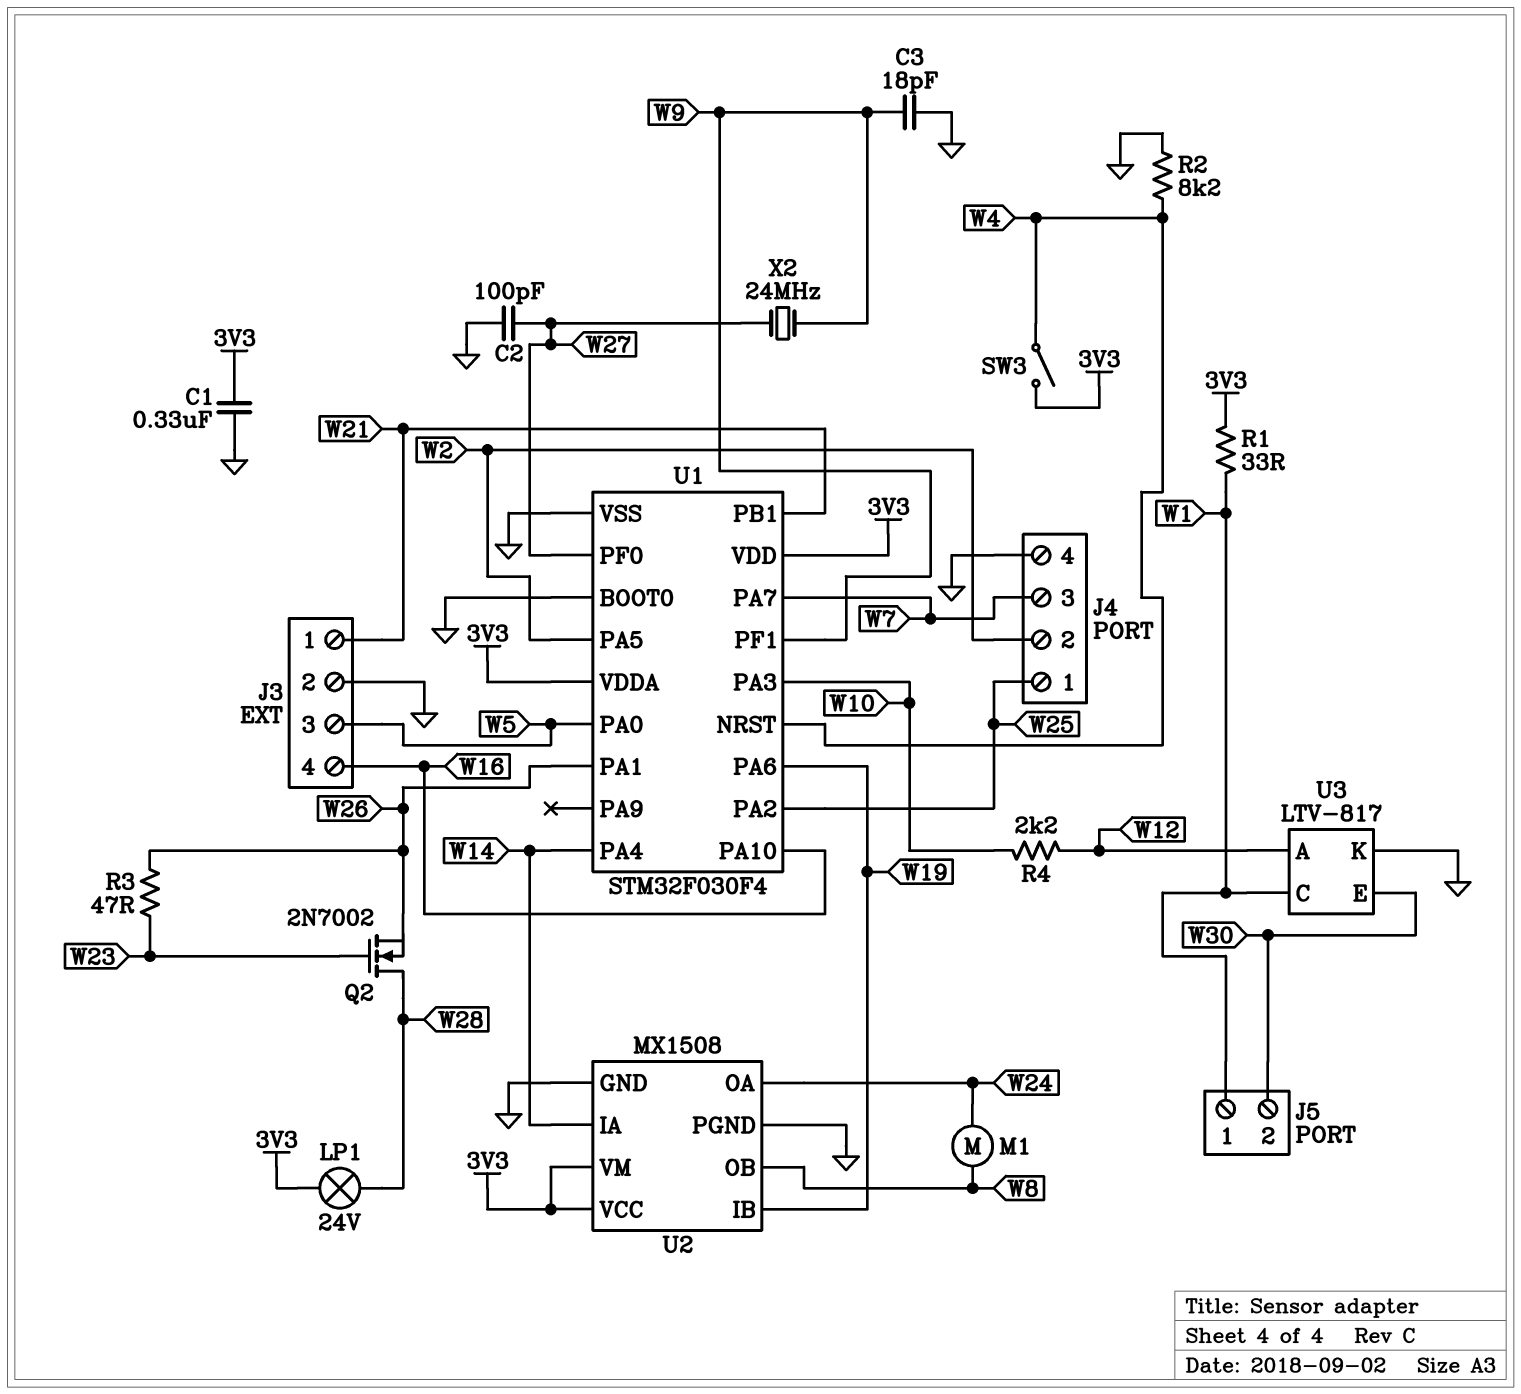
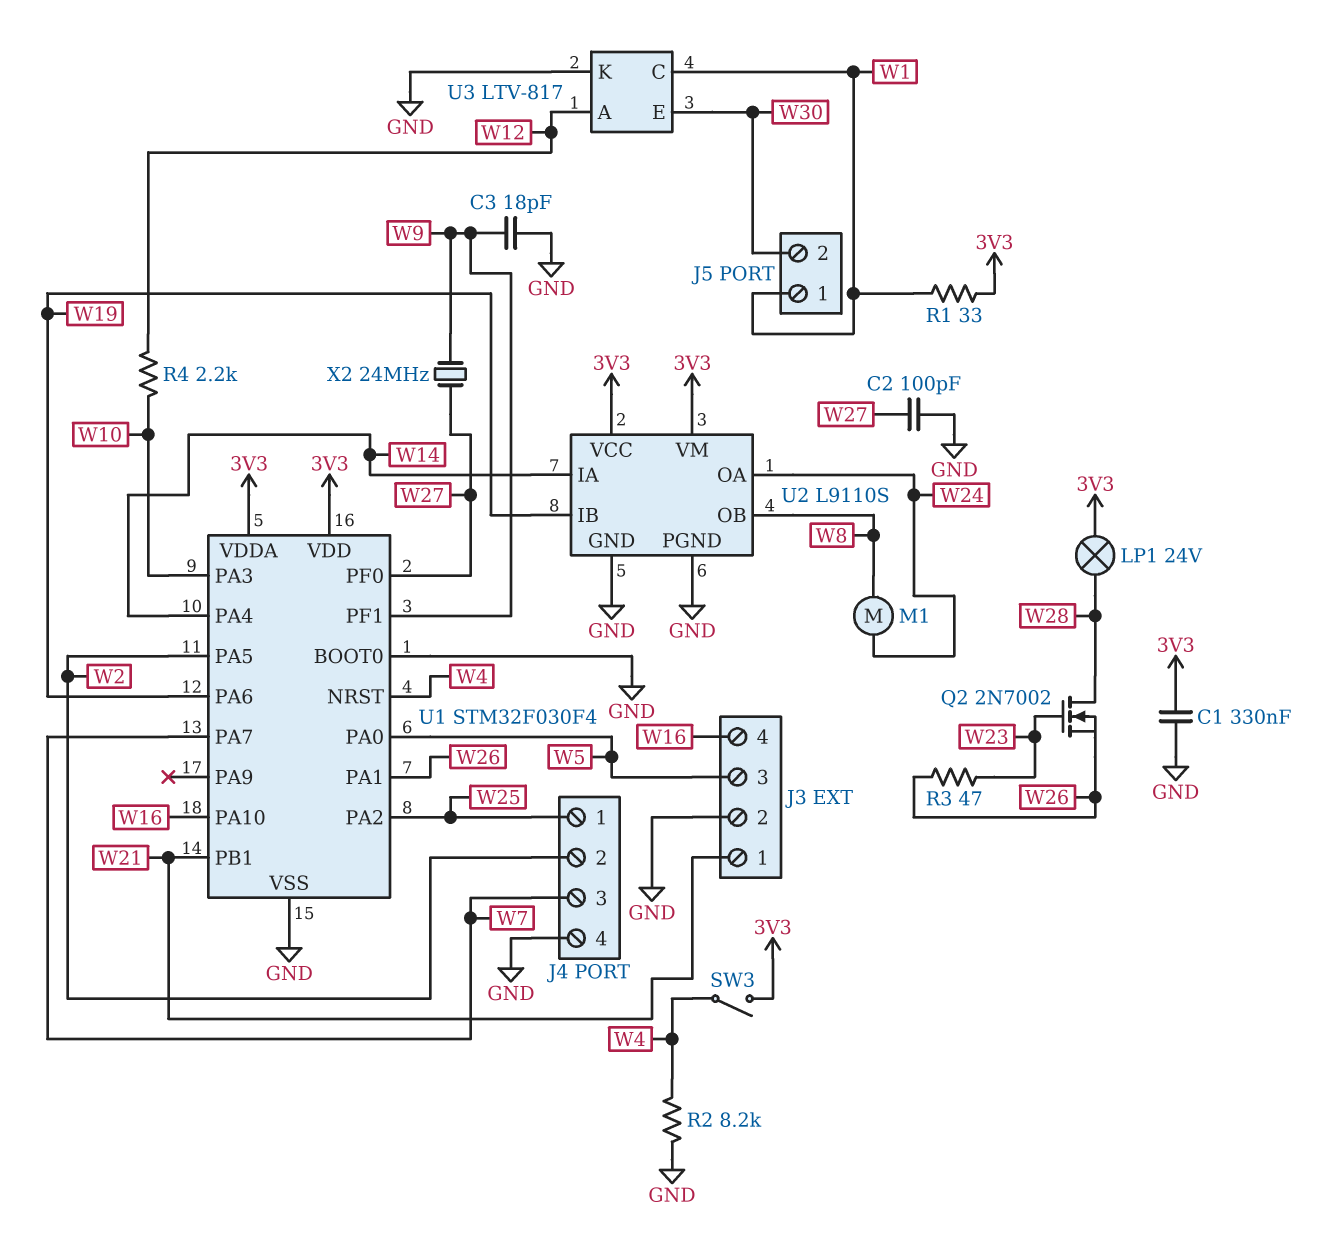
U2: MX1508 -> L9110S

